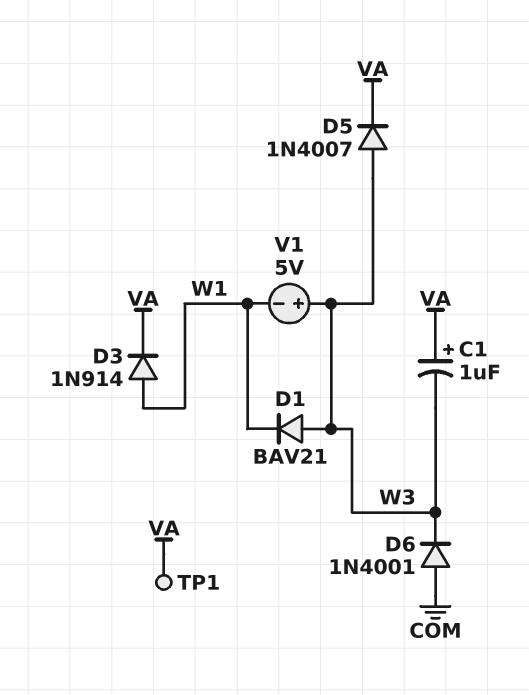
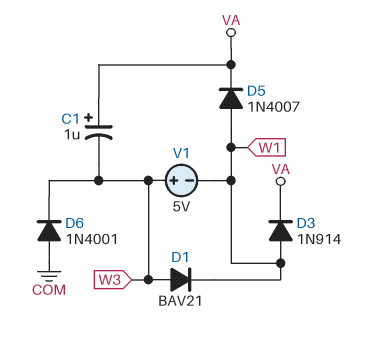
D5: diode 1N4007 (A W3, K VA) -> diode 1N4007 (A W1, K VA)
TP1: test point (VA) -> none

